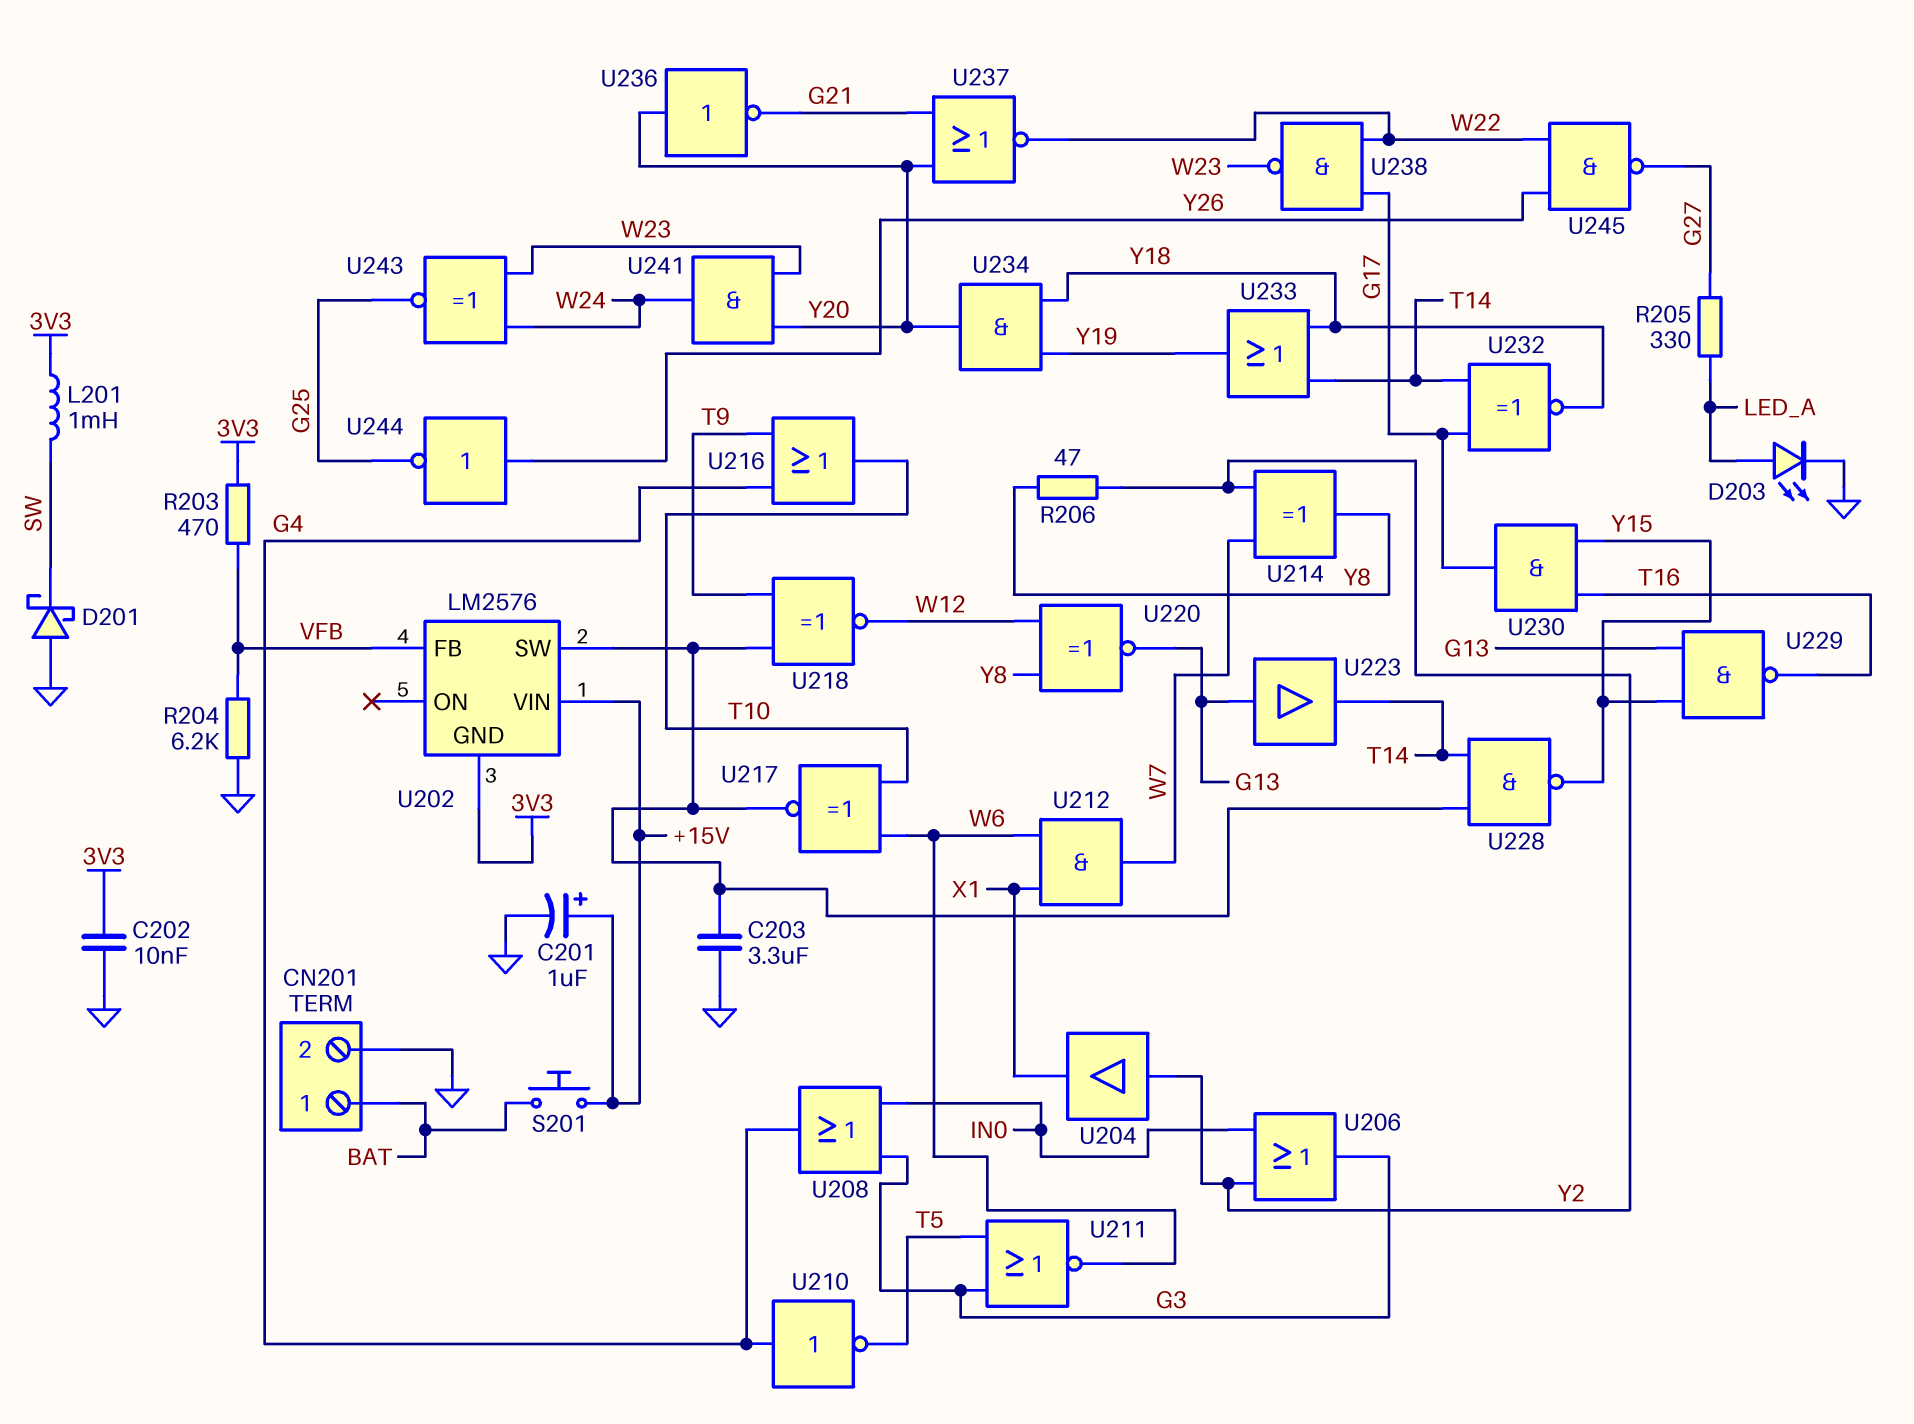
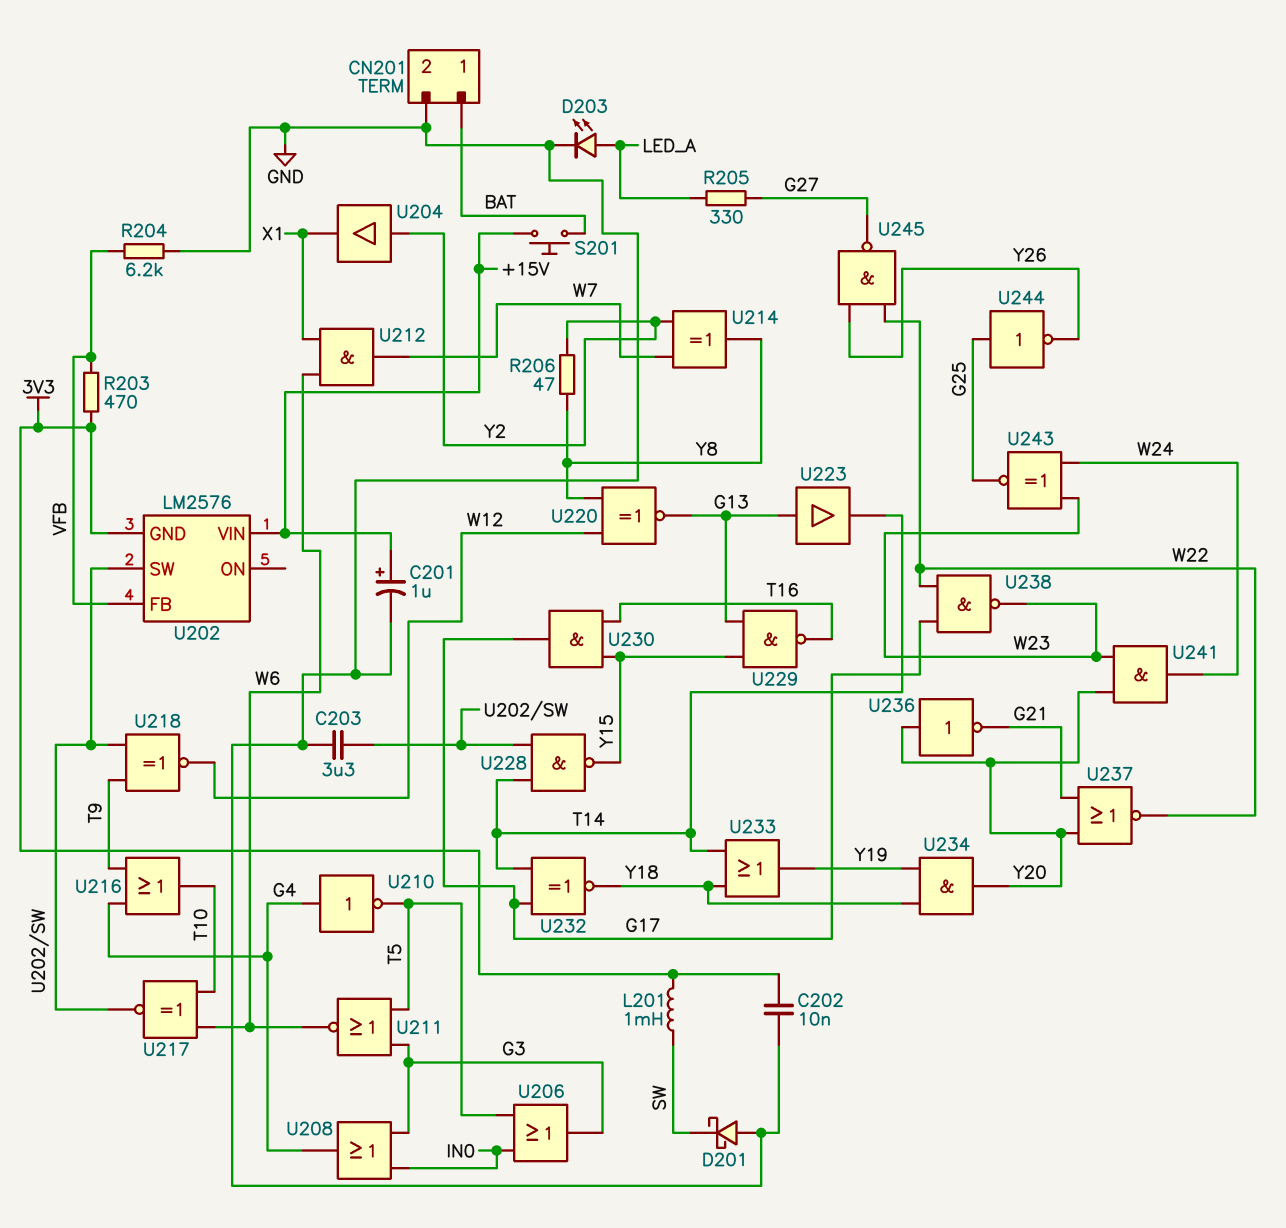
U206: OR (in IN0, in Y2, out G3) -> OR (in IN0, in T5, out G3)
U244: NOT (in Y26, out G25) -> NOT (in G25, out Y26)

